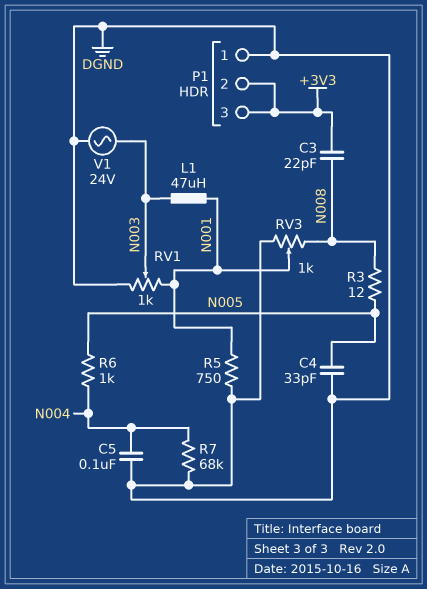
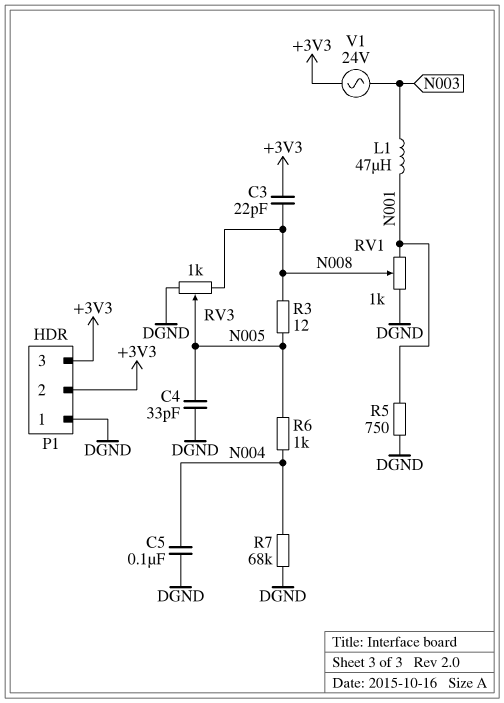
RV1: 1k (DGND, N001, wiper N003) -> 1k (DGND, N001, wiper N008)
RV3: 1k (DGND, N008, wiper N001) -> 1k (DGND, N008, wiper N005)
V1: AC 24V (DGND, N003) -> AC 24V (+3V3, N003)

